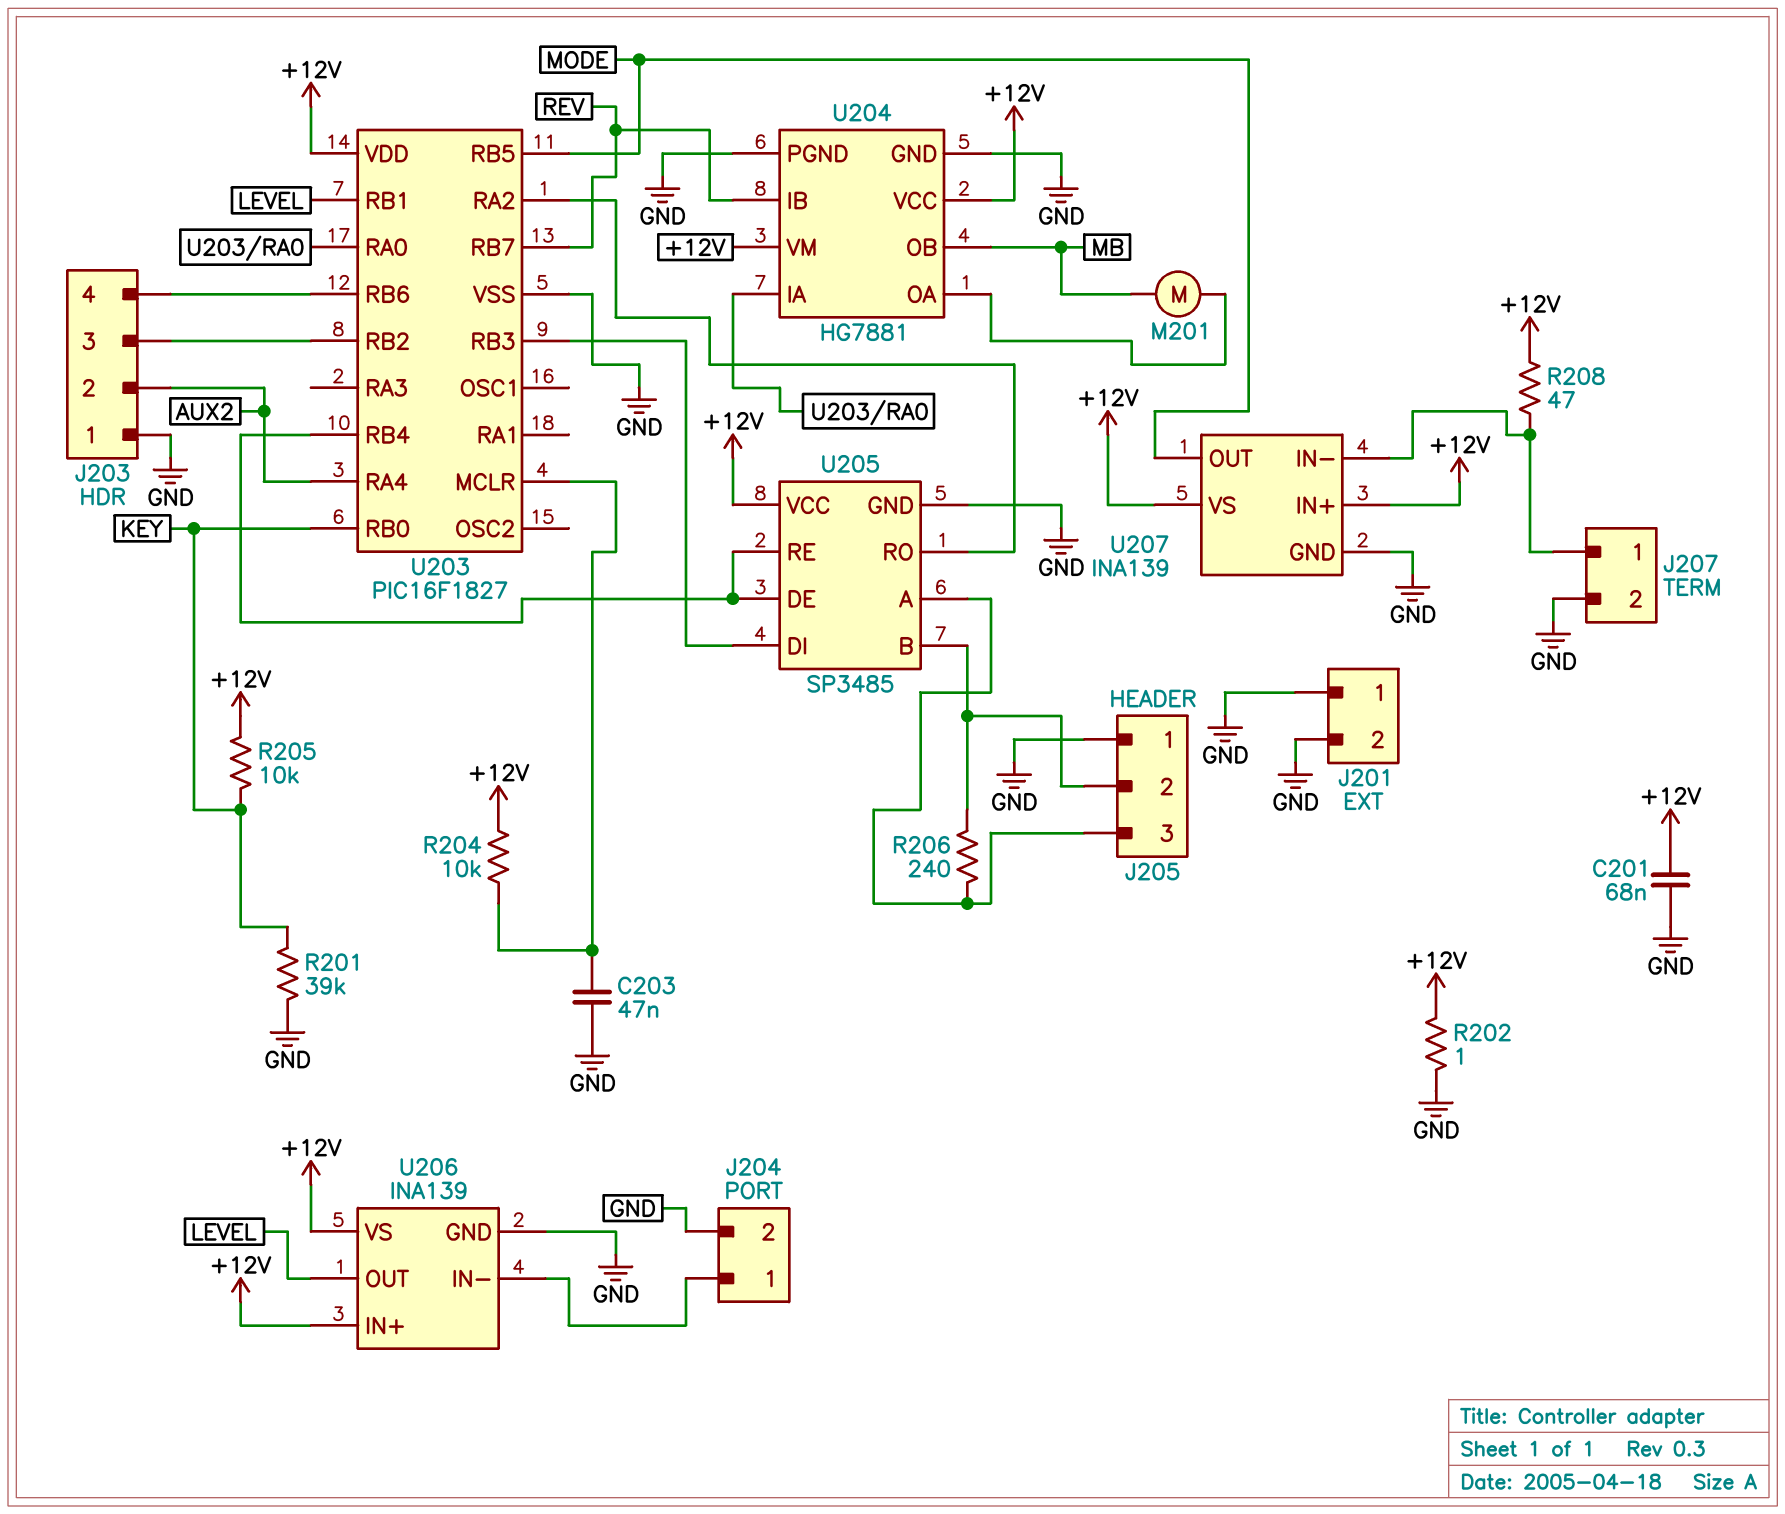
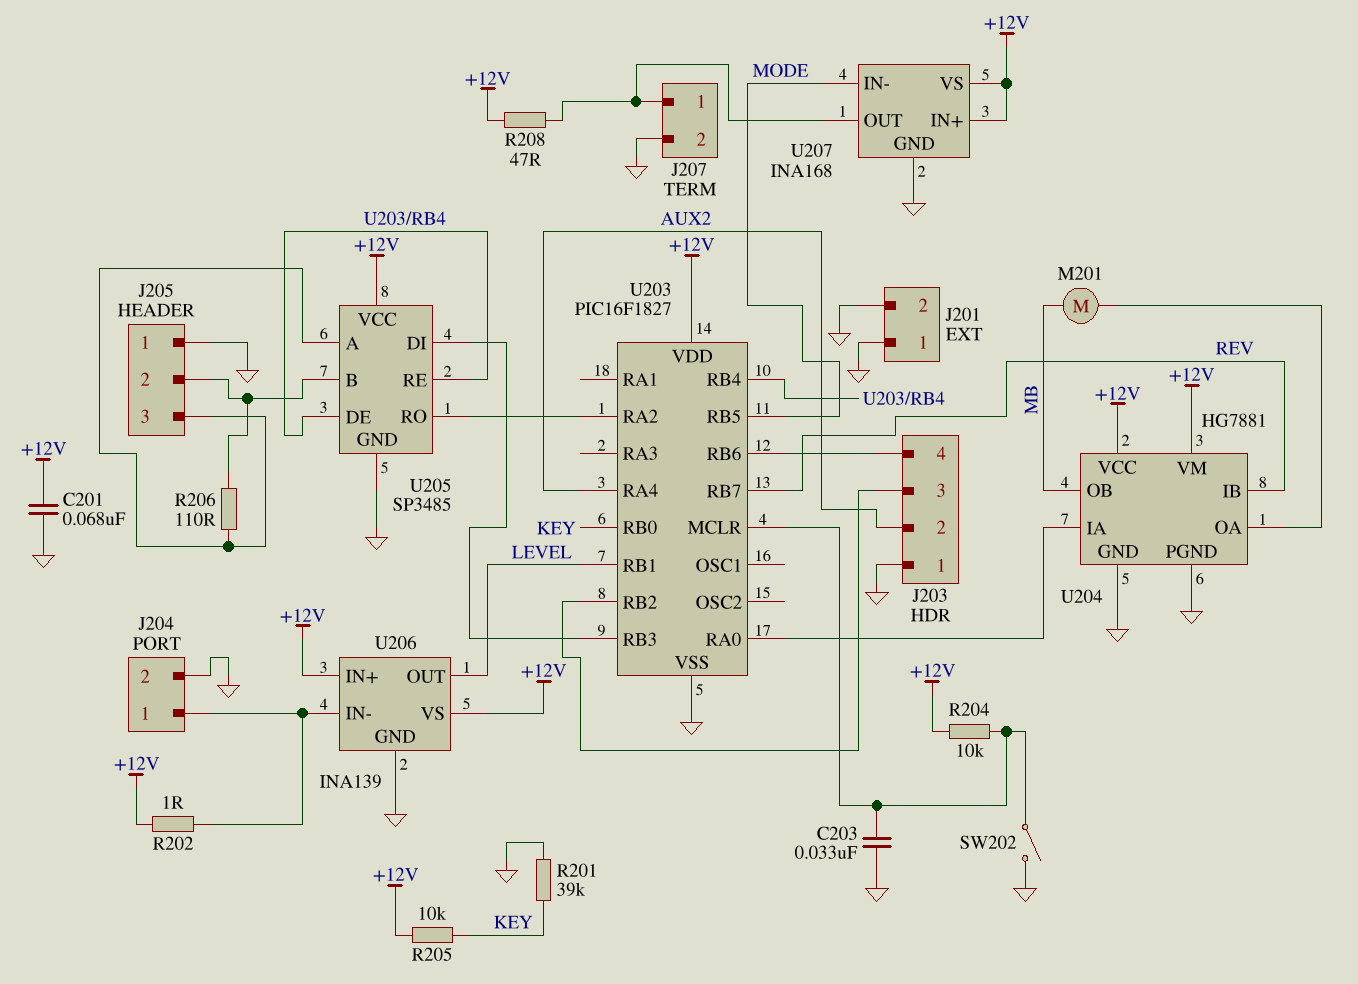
C203: 47nF (GND, U203/MCLR) -> 33nF (GND, U203/MCLR)
R202: 1 (+12V, GND) -> 1 (+12V, J204/1)
R206: 240 (J205/2, J205/3) -> 110 (J205/2, J205/3)
SW202: none -> switch (GND, U203/MCLR)
U207: INA139 -> INA168
U207 pin IN-: J207/1 -> MODE
U207 pin OUT: MODE -> J207/1

